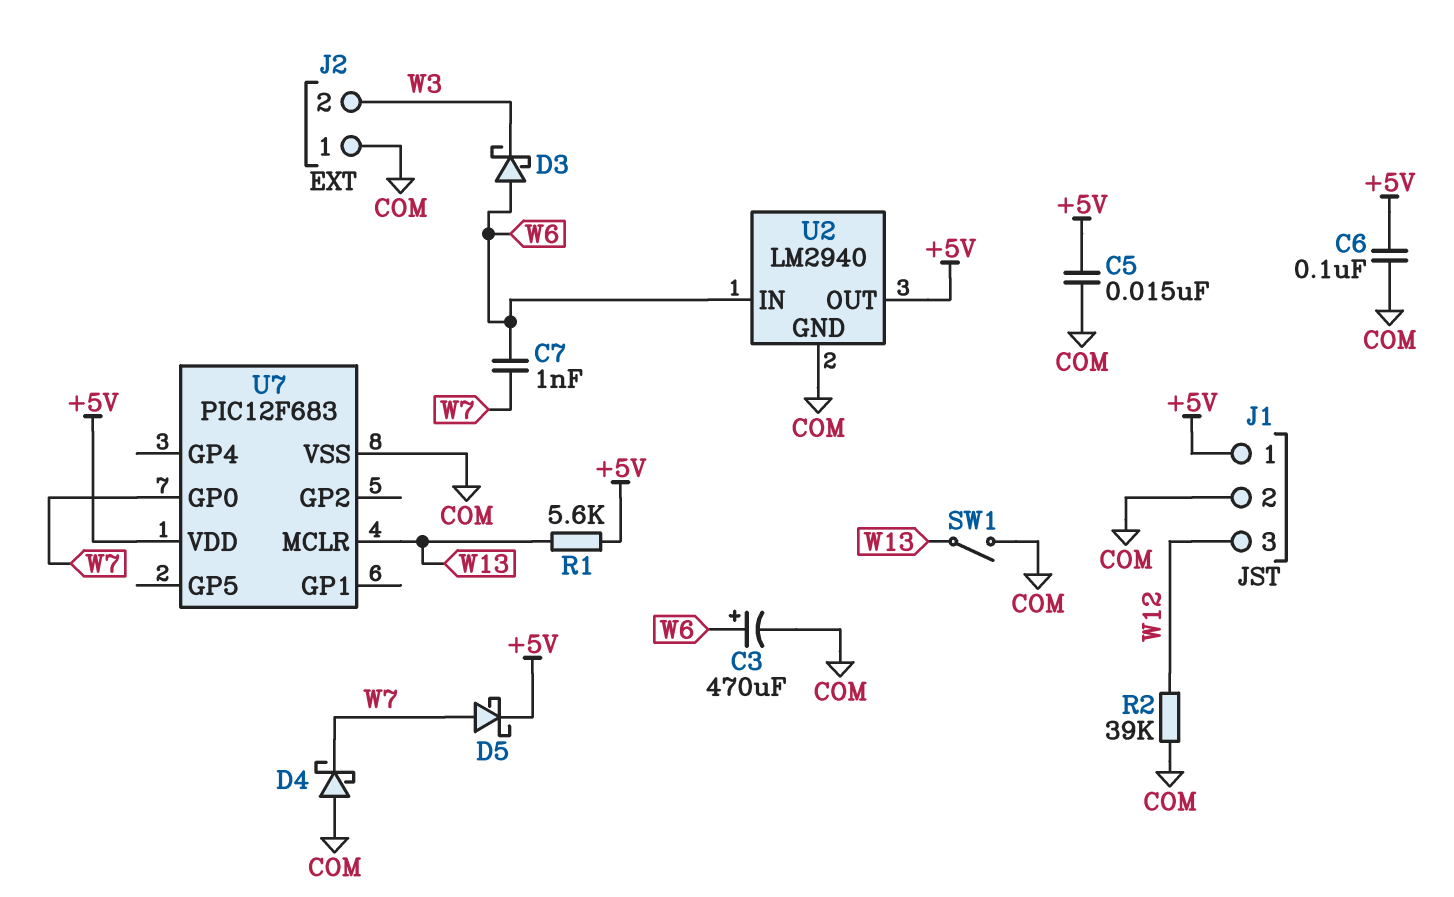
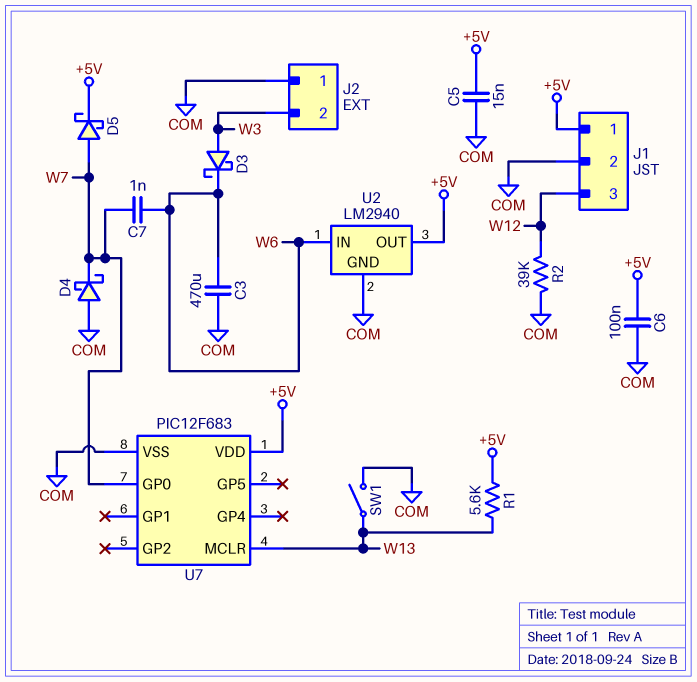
C3: 470uF (plus W6, minus COM) -> 470uF (COM, W6)
D3: schottky (A W6, K W3) -> schottky (A W3, K W6)

